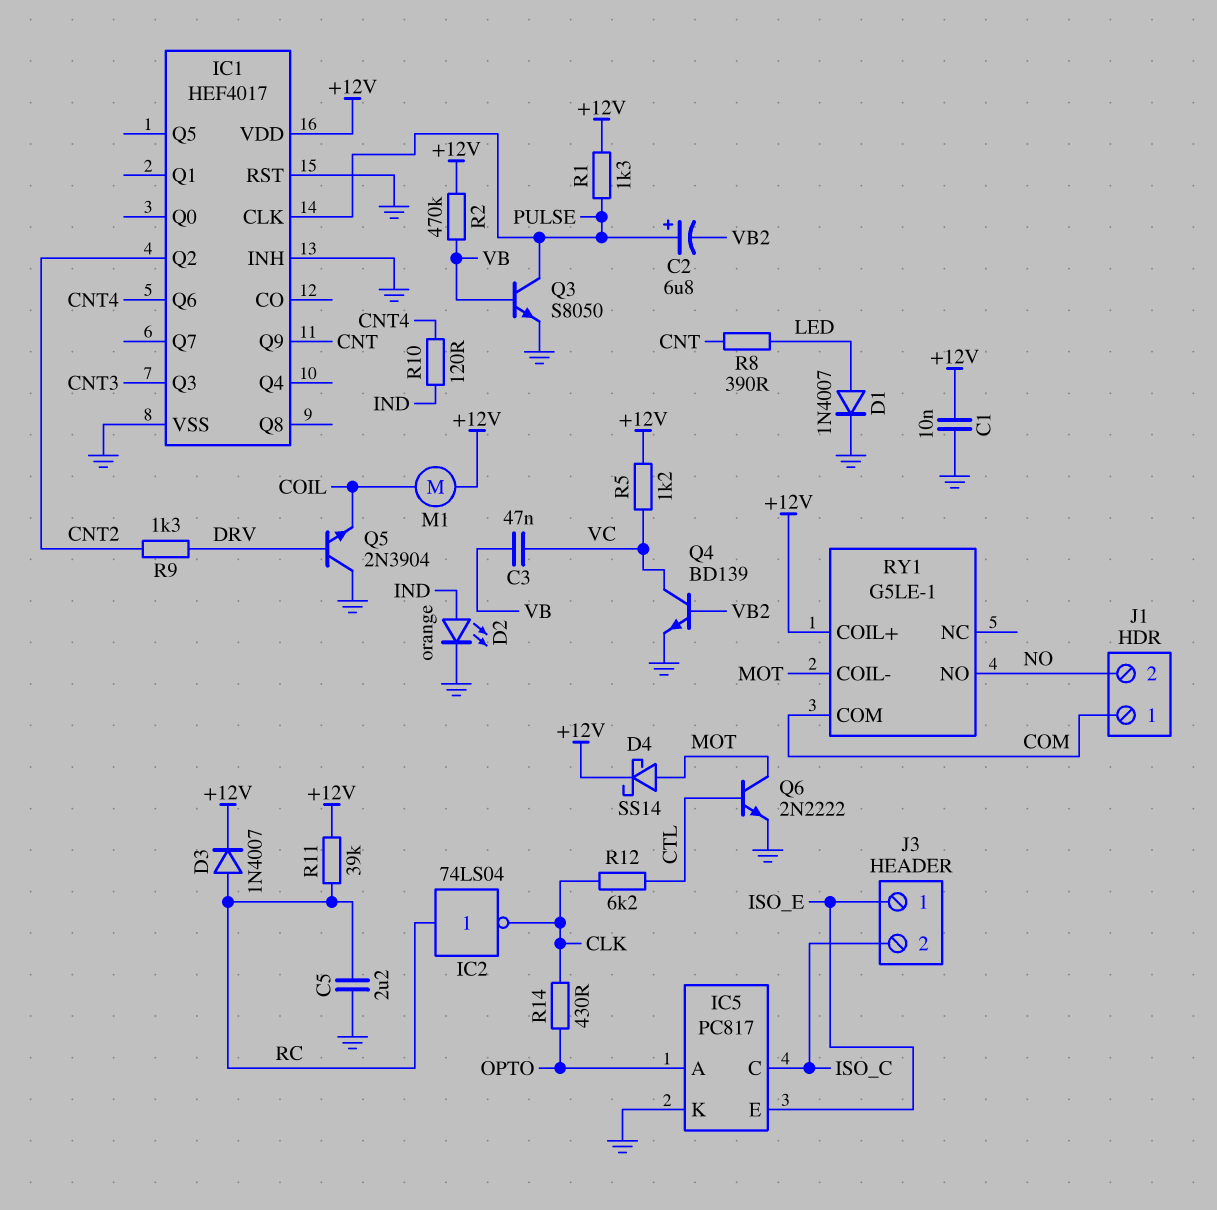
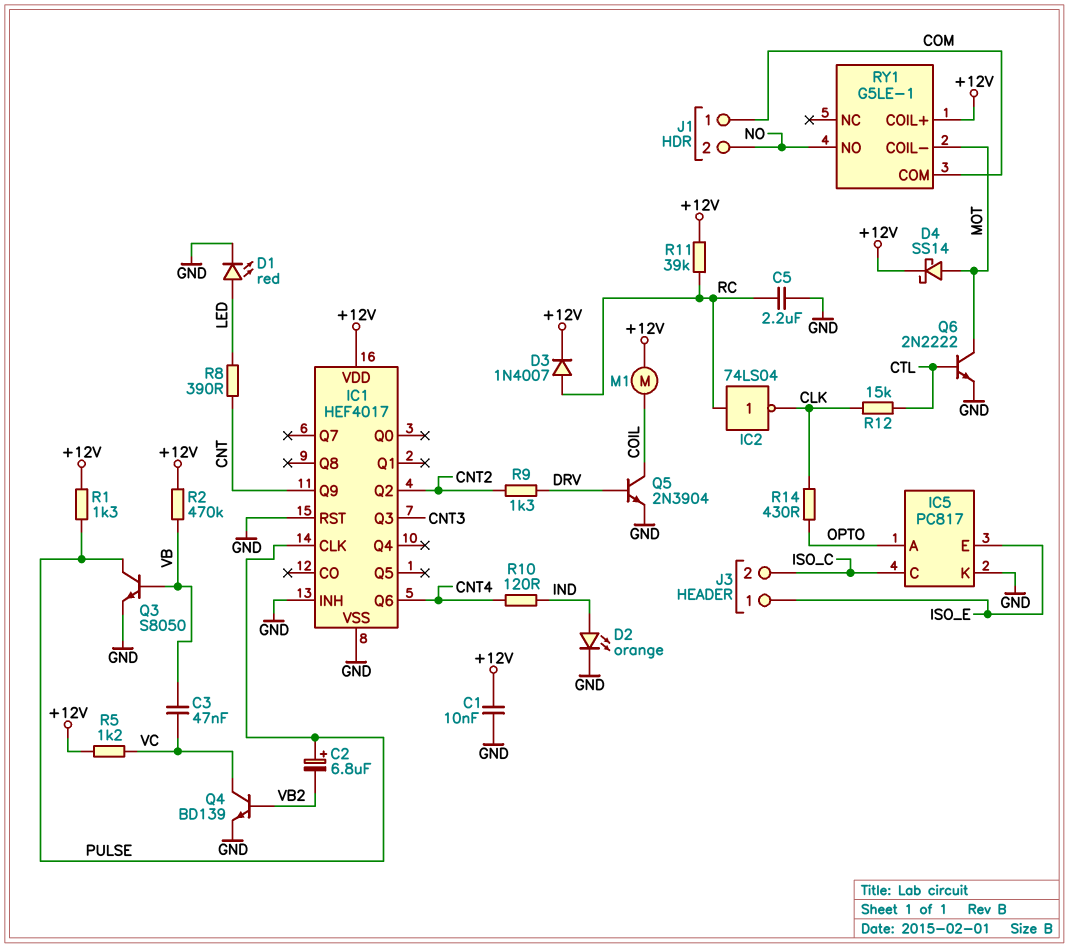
D1: diode 1N4007 (A LED, K GND) -> LED red (A LED, K GND)
Q5: NPN 2N3904 (B DRV, C GND, E COIL) -> NPN 2N3904 (B DRV, C COIL, E GND)
R12: 6.2k (CLK, CTL) -> 15k (CLK, CTL)

